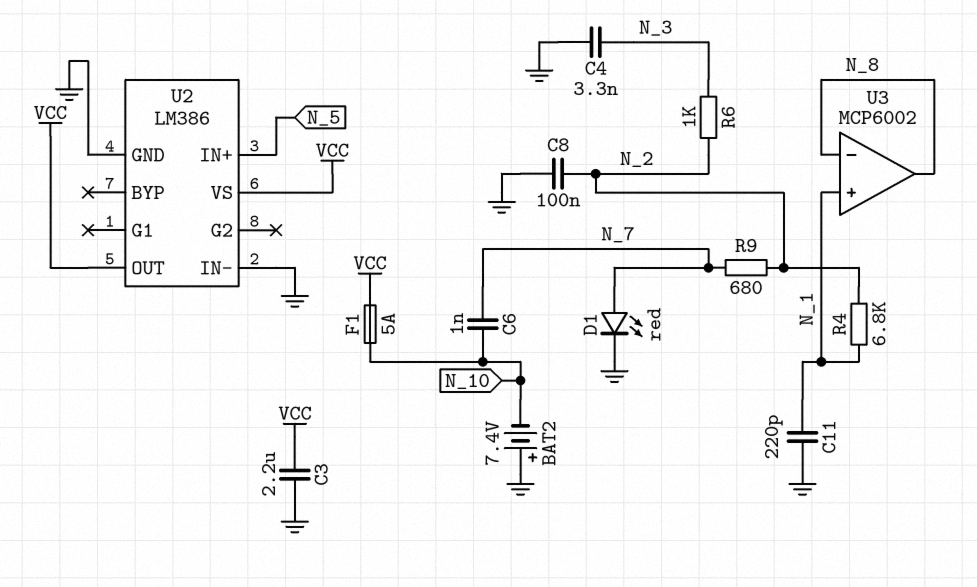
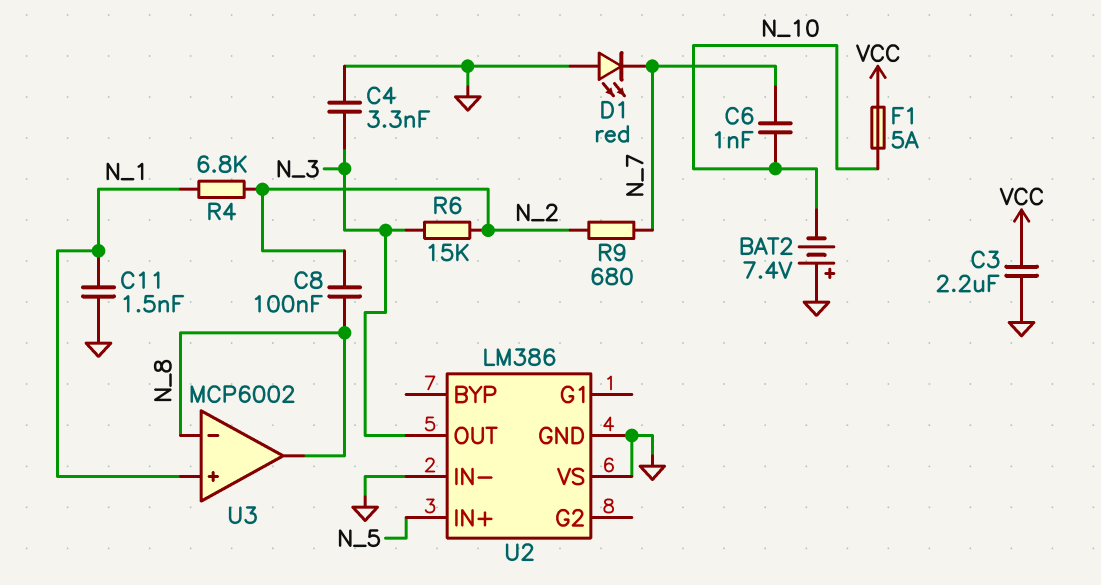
C8: 100nF (GND, N_2) -> 100nF (N_2, N_8)
C11: 220pF (GND, N_1) -> 1.5nF (GND, N_1)
D1: LED red (A N_7, K GND) -> LED red (A GND, K N_7)
R6: 1k (N_2, N_3) -> 15k (N_2, N_3)
U2 pin OUT: VCC -> N_3
U2 pin VS: VCC -> GND

